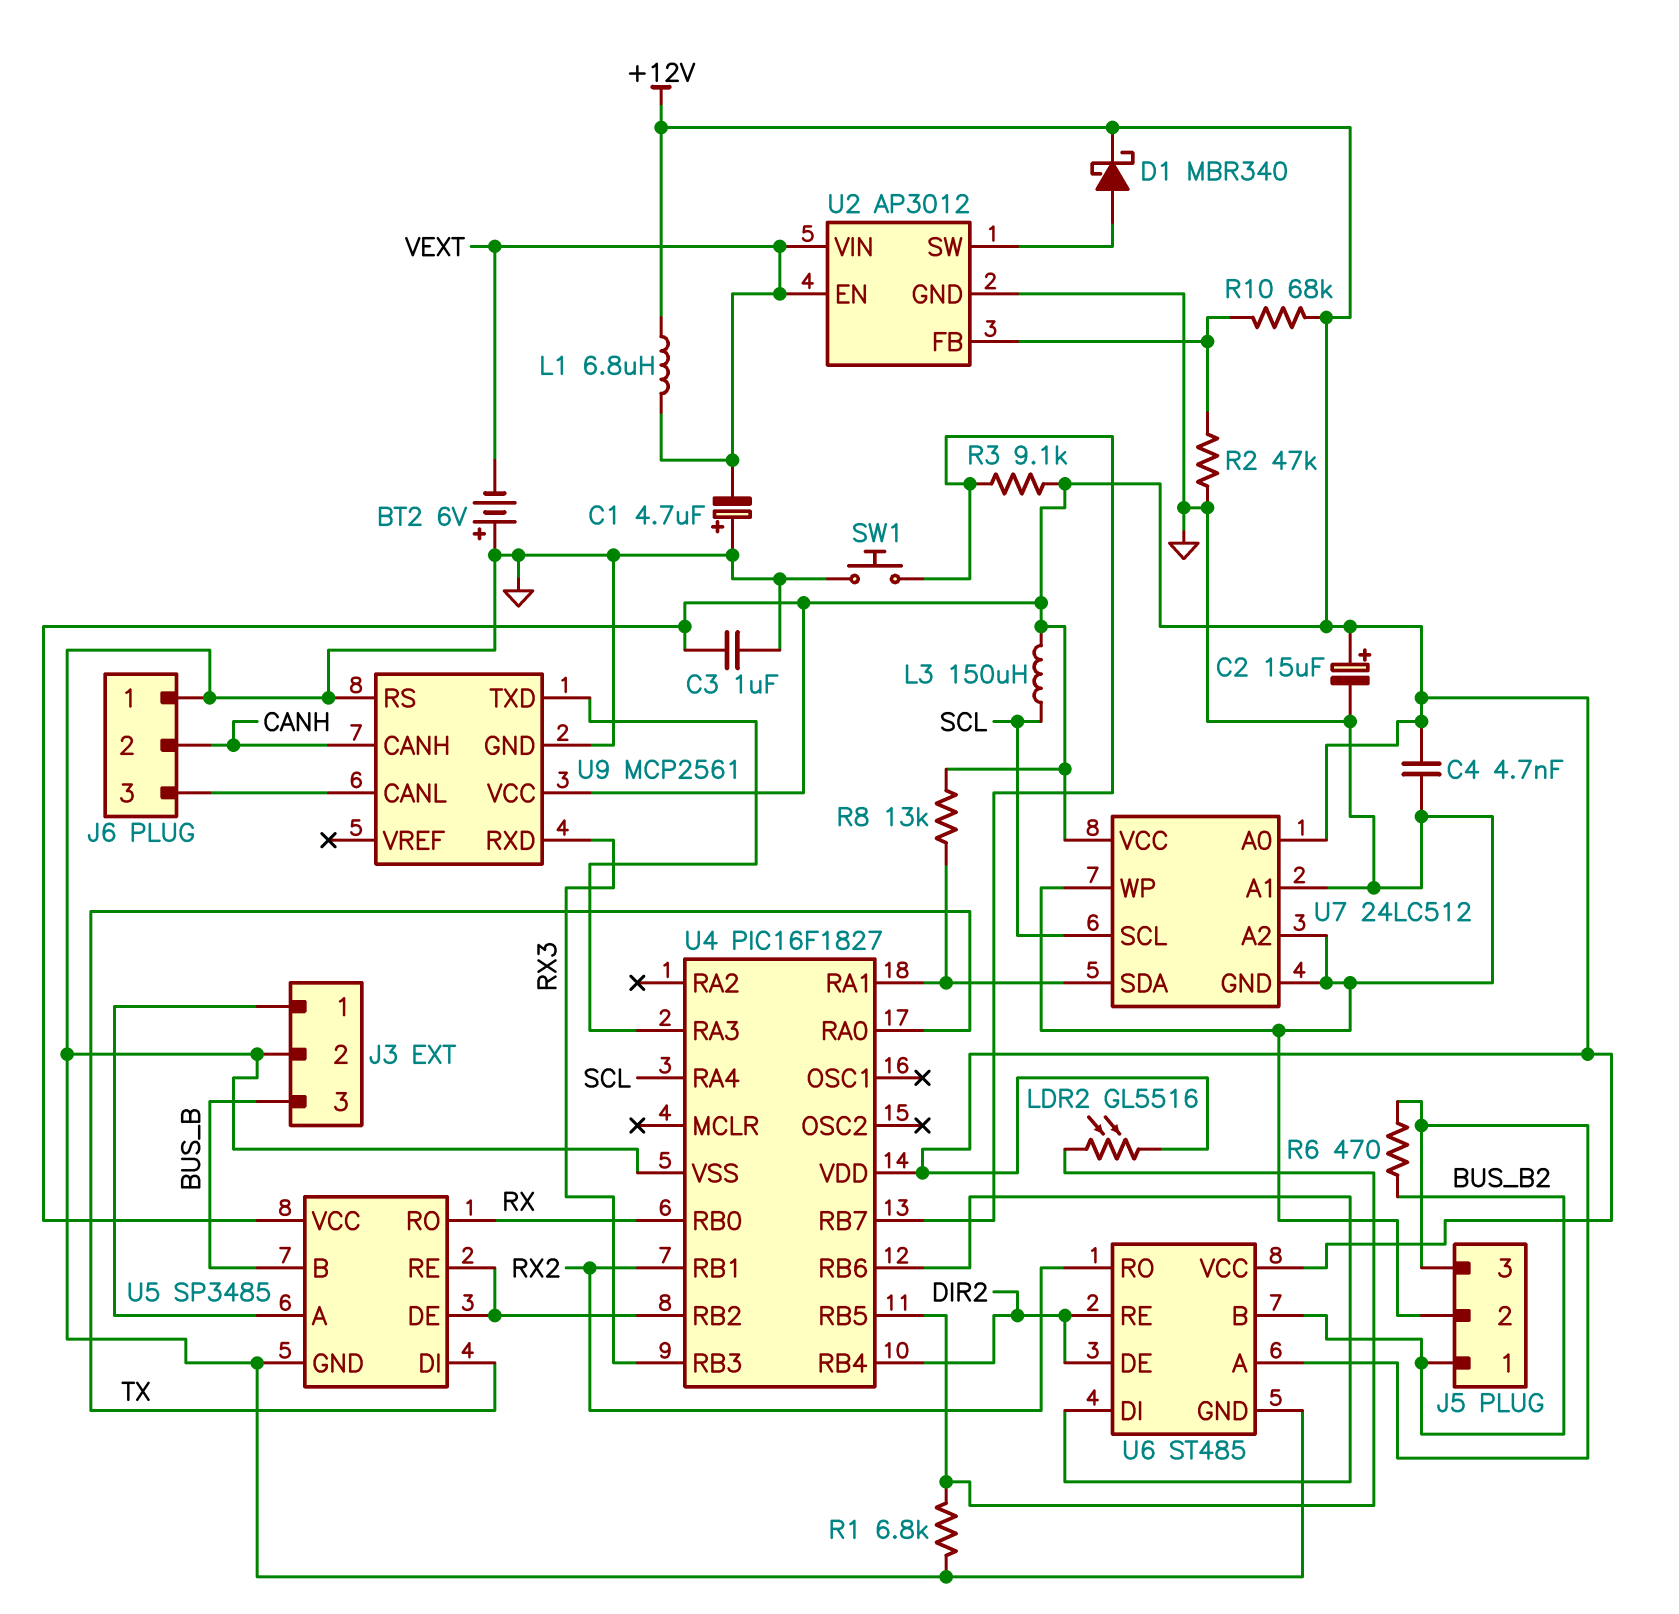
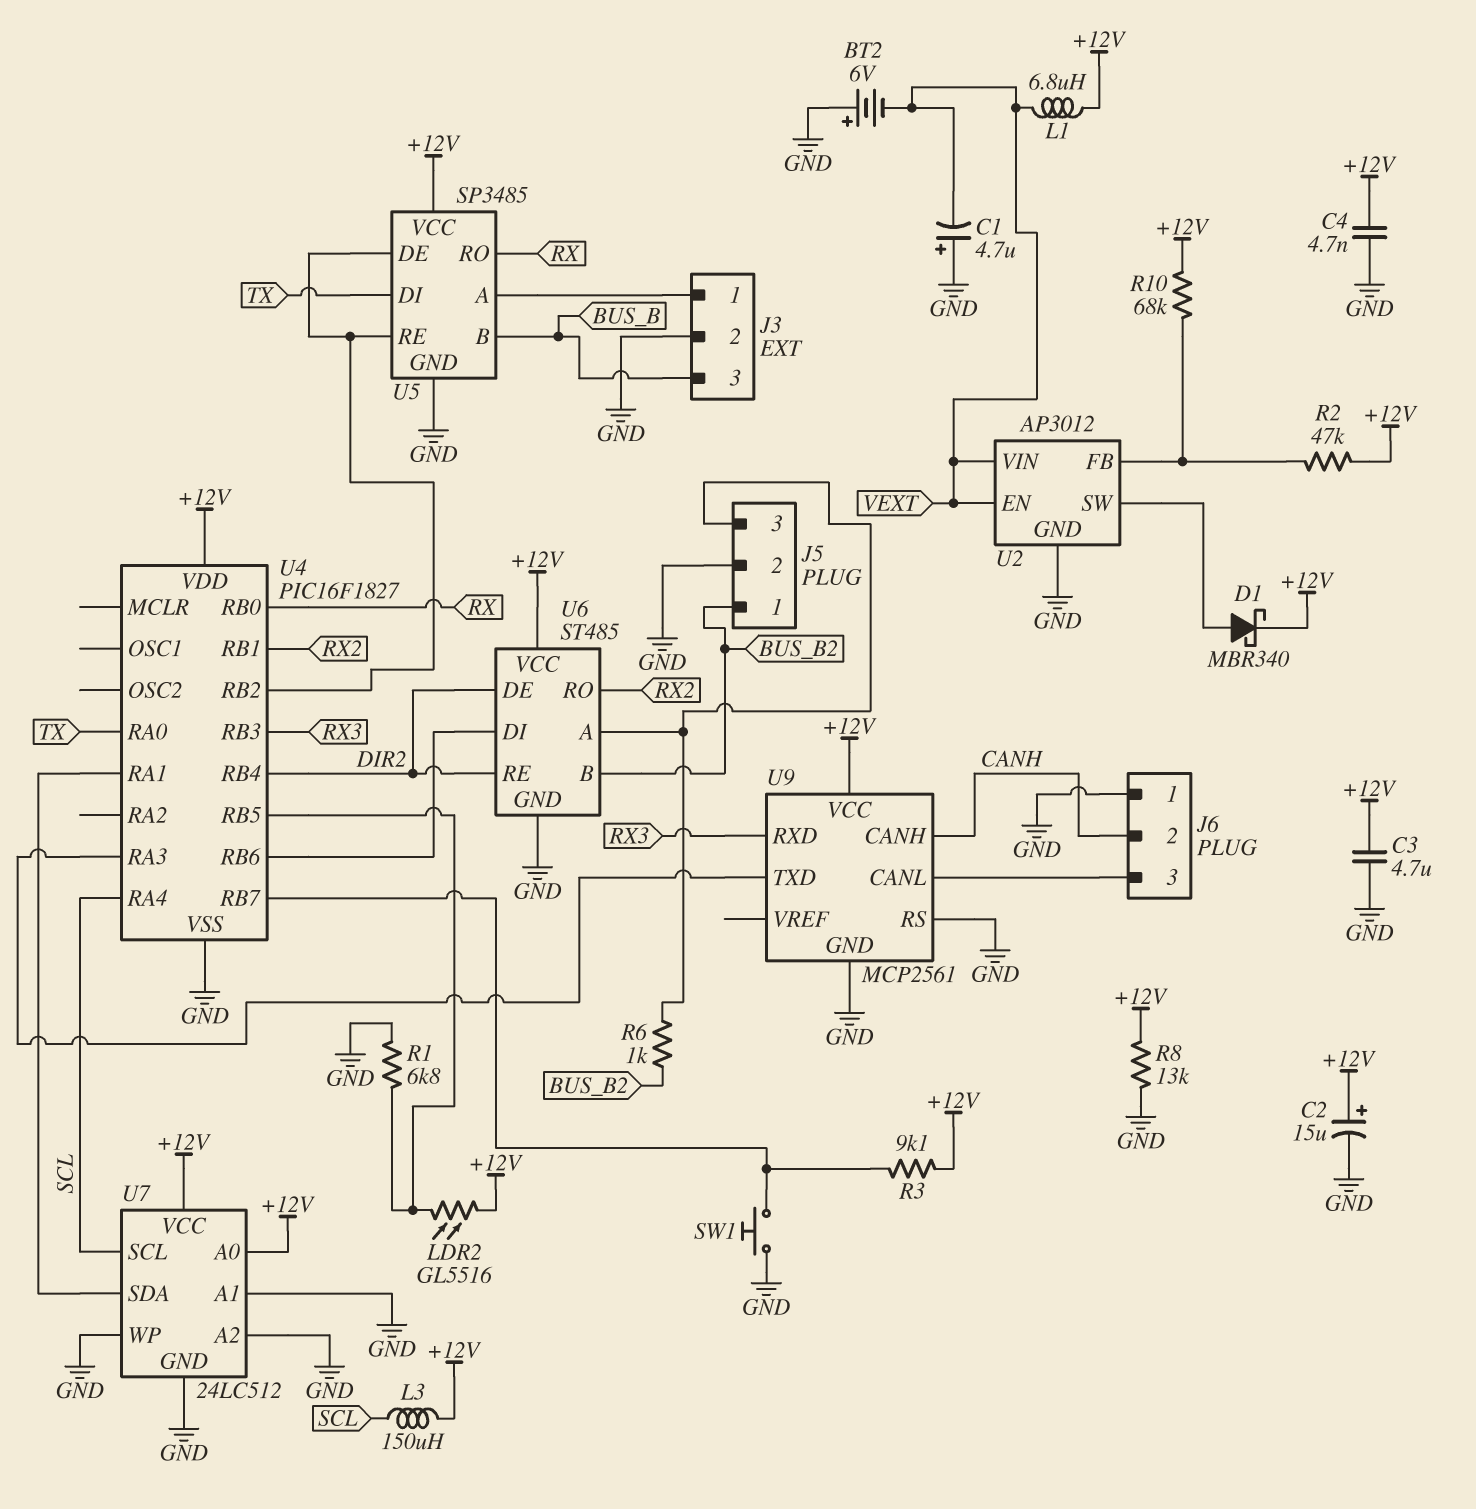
C3: 1uF (+12V, GND) -> 4.7uF (+12V, GND)
R2: 47k (GND, U2/FB) -> 47k (+12V, U2/FB)
R6: 470 (BUS_B2, J5/3) -> 1k (BUS_B2, J5/3)
R8: 13k (+12V, U4/RA1) -> 13k (+12V, GND)

